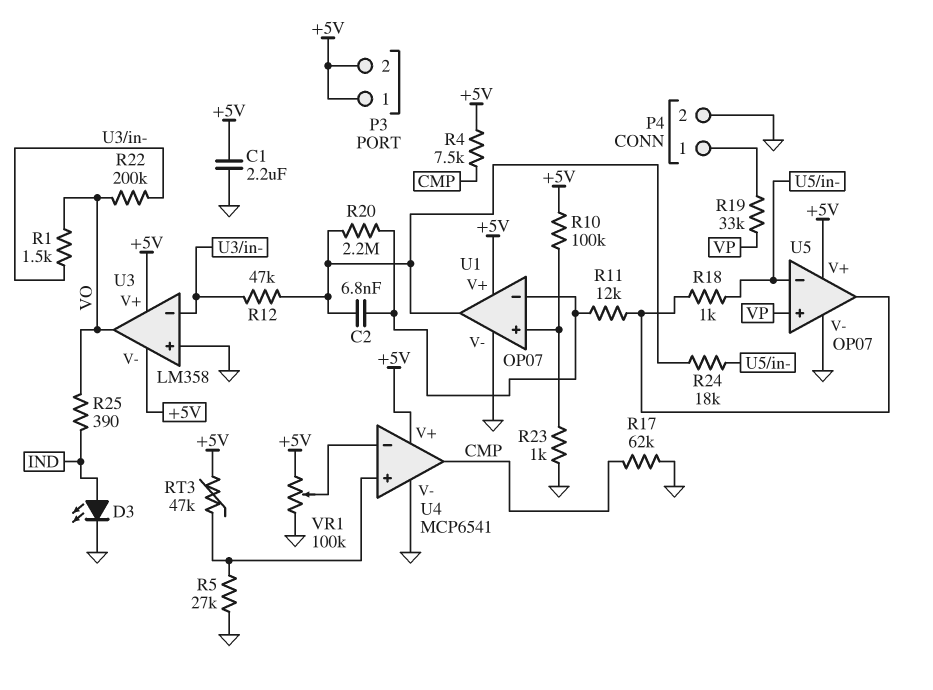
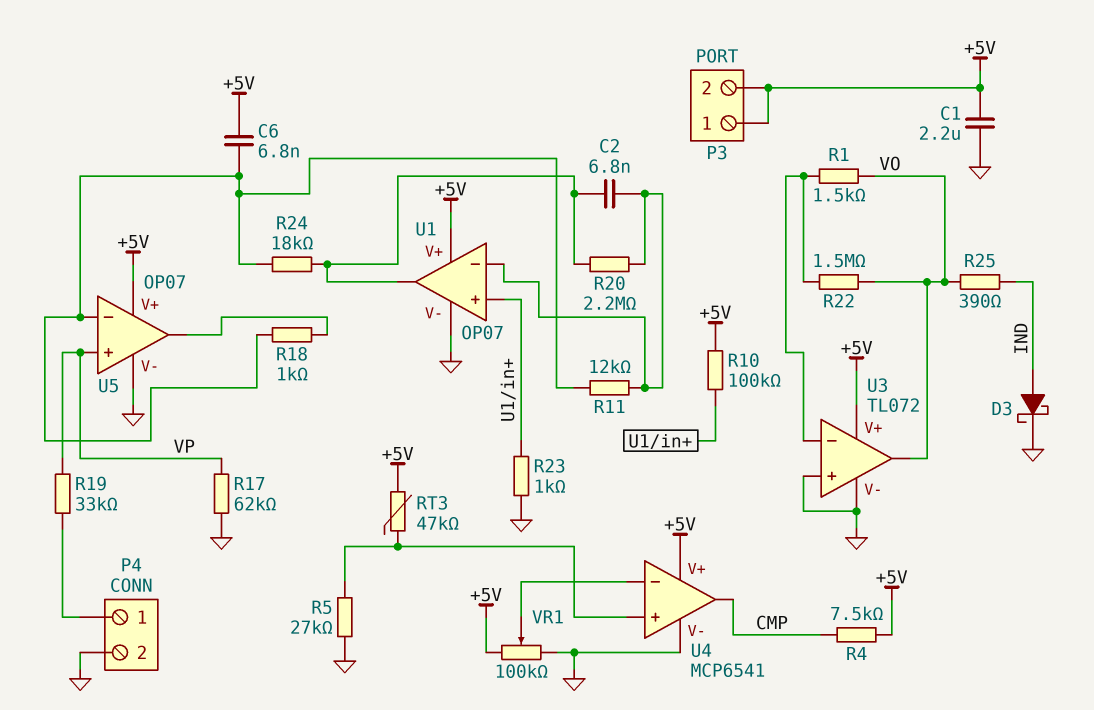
C6: none -> 6.8nF (+5V, U5/in-)
D3: LED (A IND, K GND) -> schottky (A IND, K GND)
R11: 12k (U1/in-, U5/out) -> 12k (U1/in-, U5/in-)
R12: 47k (U1/out, U3/in-) -> none
R17: 62k (CMP, GND) -> 62k (GND, VP)
R22: 200k (U3/in-, VO) -> 1.5M (U3/in-, VO)
U3: LM358 -> TL072
U3 pin V-: +5V -> GND

